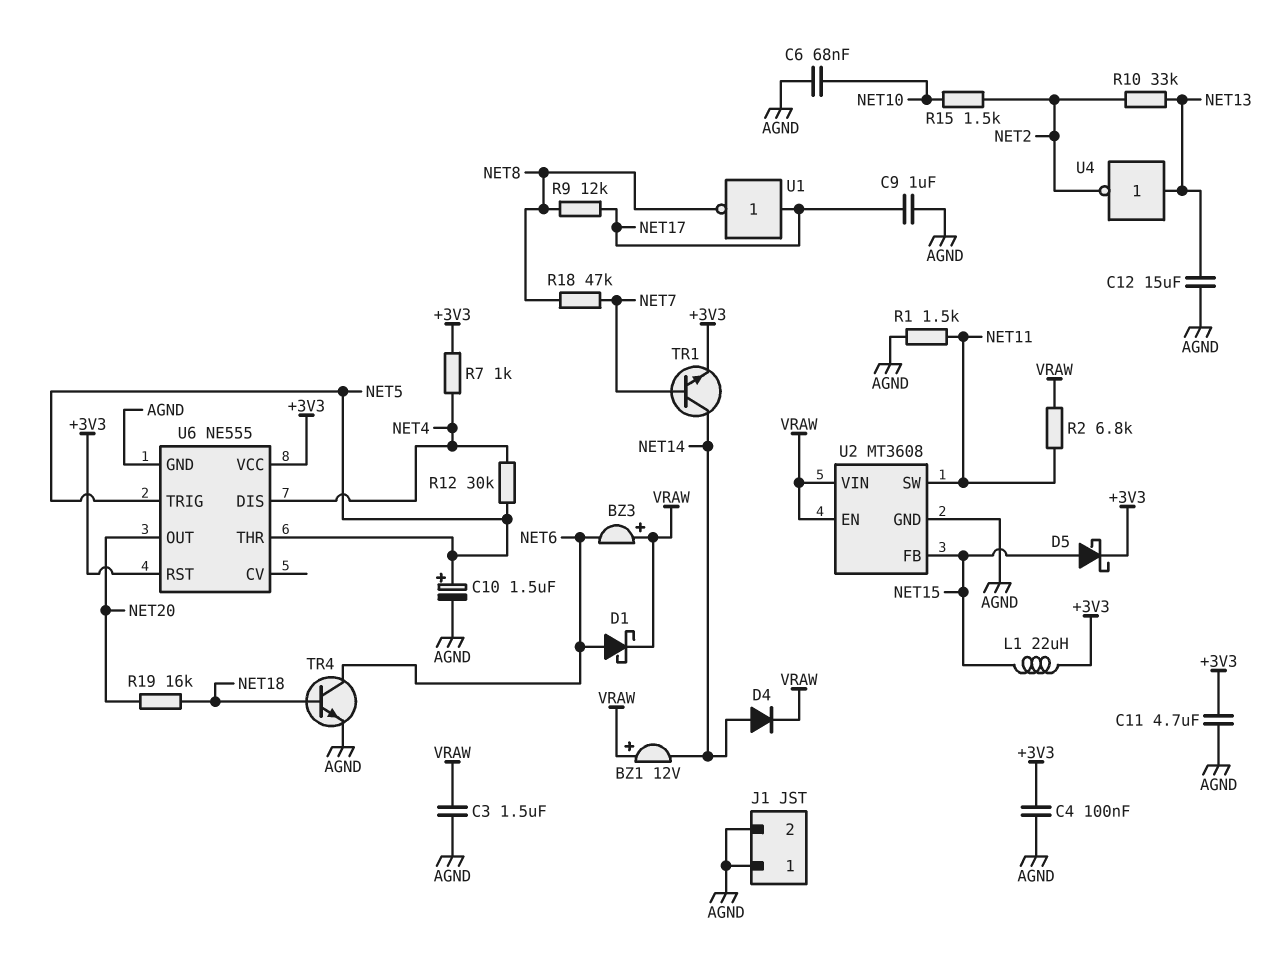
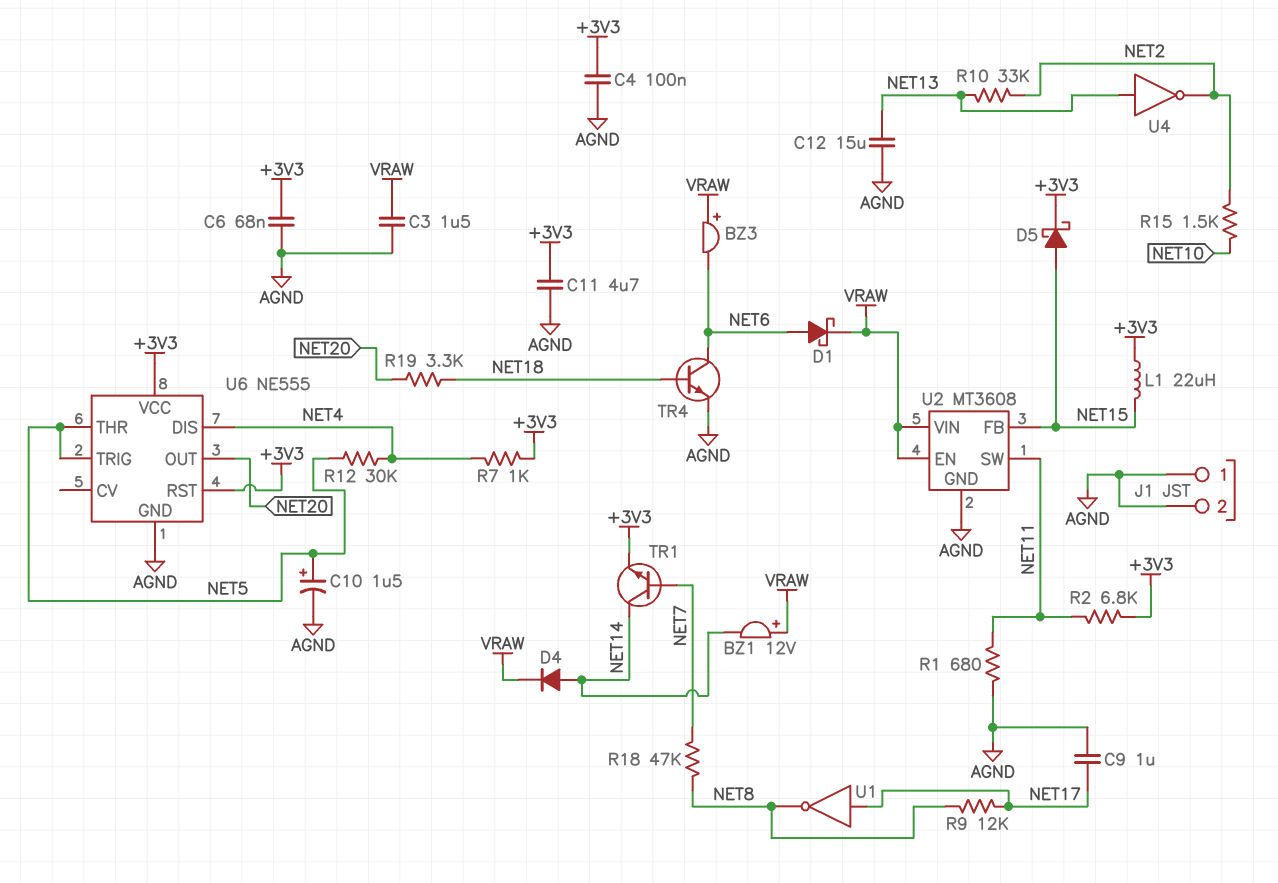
C6: 68nF (AGND, NET10) -> 68nF (+3V3, AGND)
R1: 1.5k (AGND, NET11) -> 680 (AGND, NET11)
R2: 6.8k (NET11, VRAW) -> 6.8k (+3V3, NET11)
R19: 16k (NET18, NET20) -> 3.3k (NET18, NET20)

